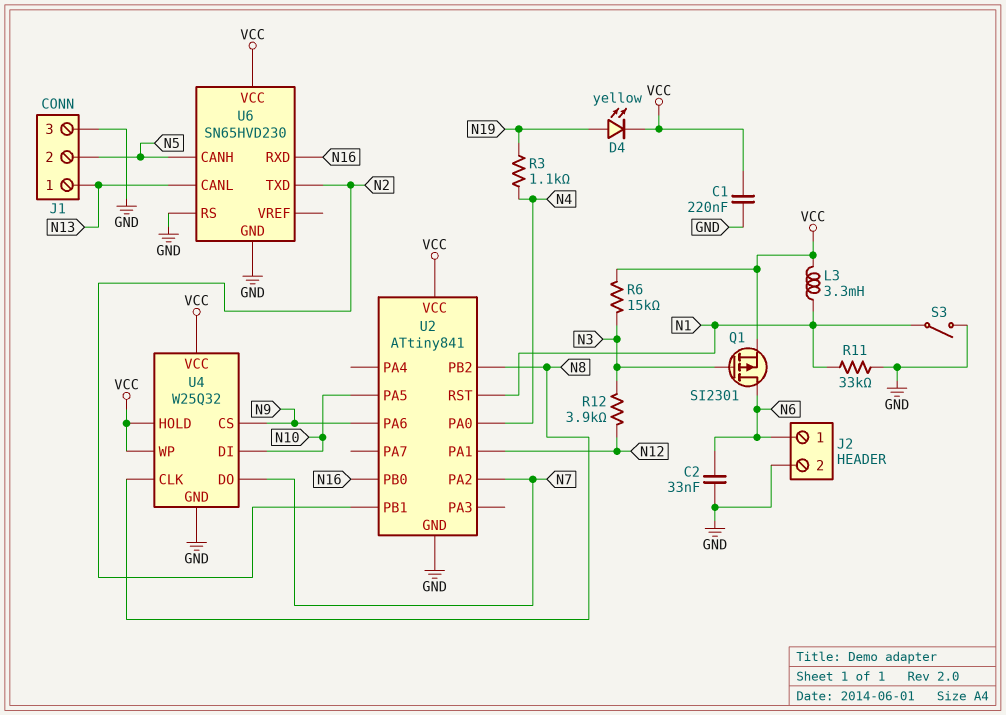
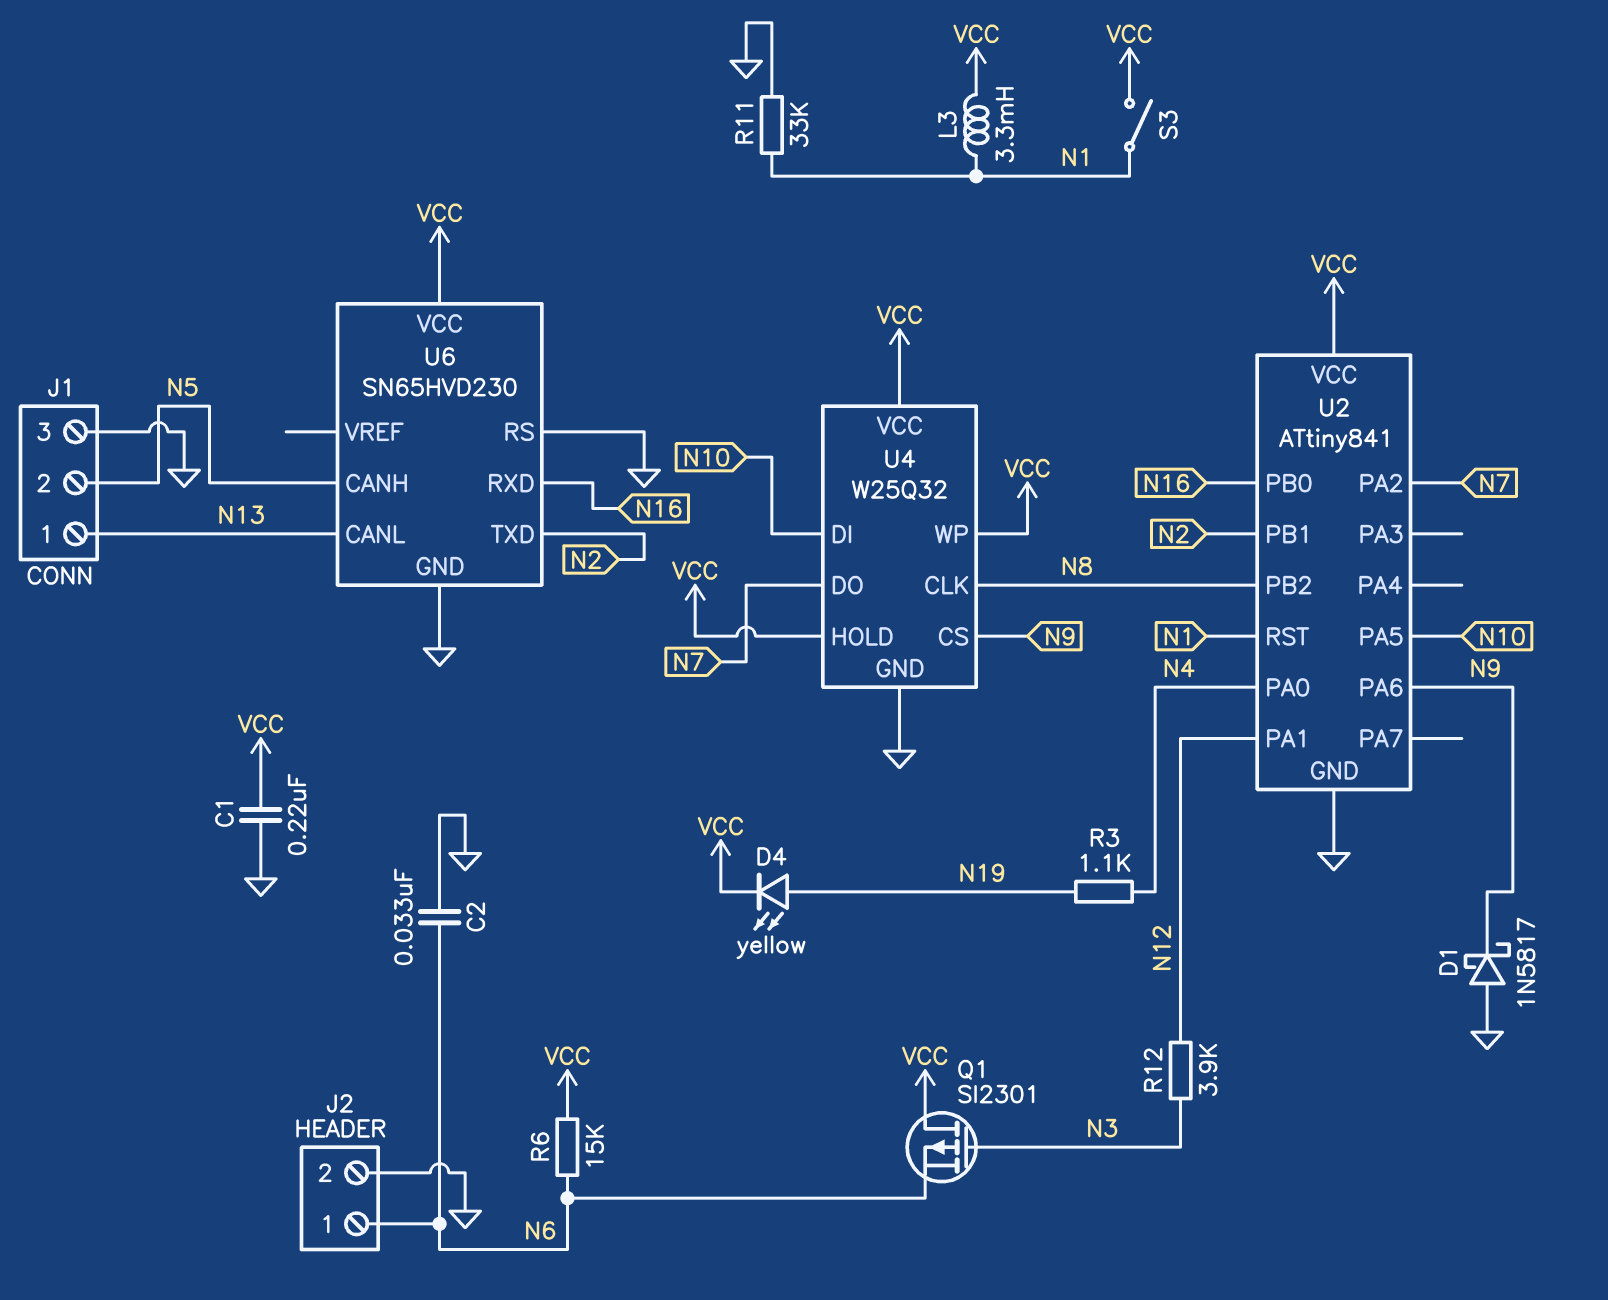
D1: none -> schottky 1N5817 (A GND, K N9)
Q1: PMOS SI2301 (G N3, D N6, S VCC) -> PMOS SI2301 (G N3, D VCC, S N6)
R6: 15k (N3, VCC) -> 15k (N6, VCC)
S3: switch (GND, N1) -> switch (N1, VCC)

